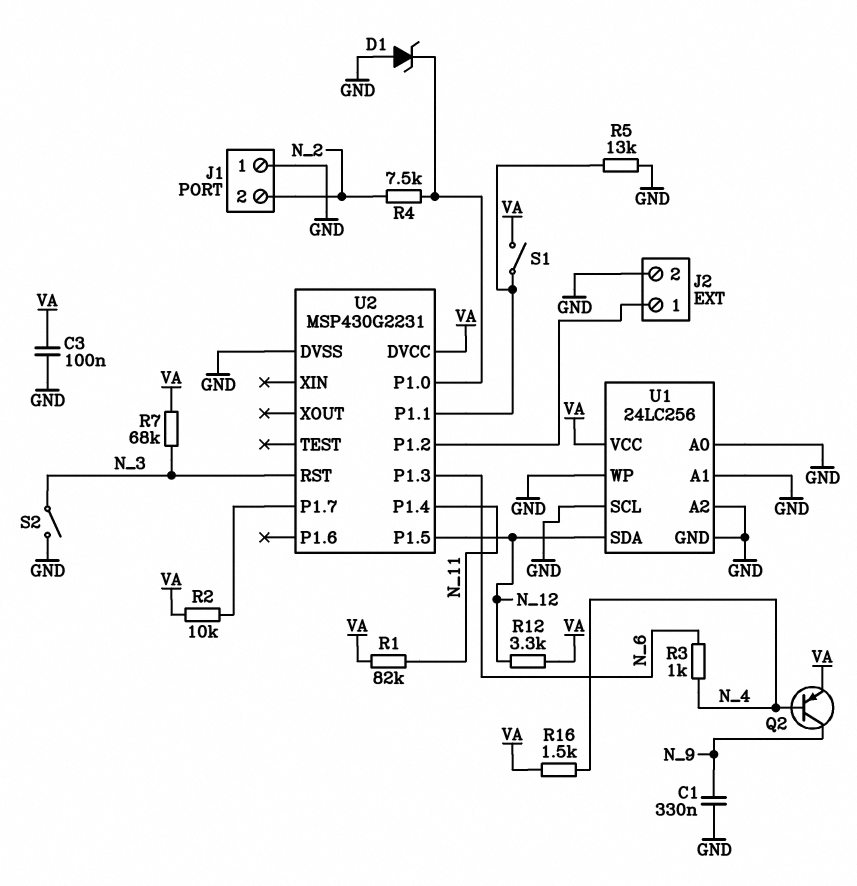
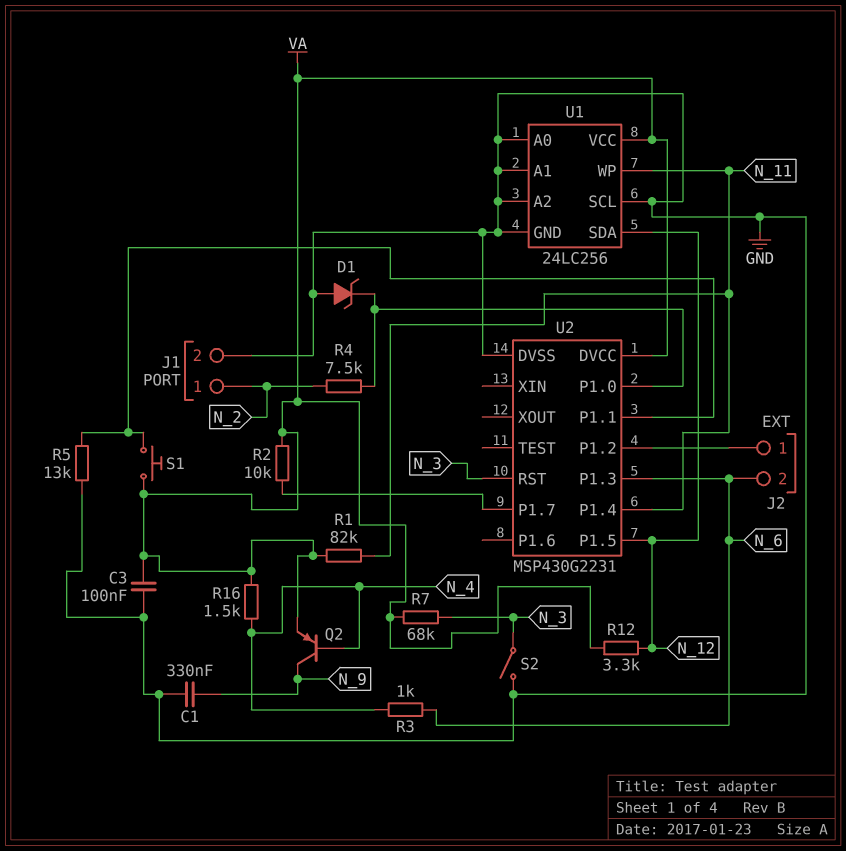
J1 pin 1: GND -> N_2
J1 pin 2: N_2 -> GND
J2 pin 2: GND -> N_6
S1: switch (U2/P1.1, VA) -> button (U2/P1.1, VA)
U1 pin WP: GND -> N_11

